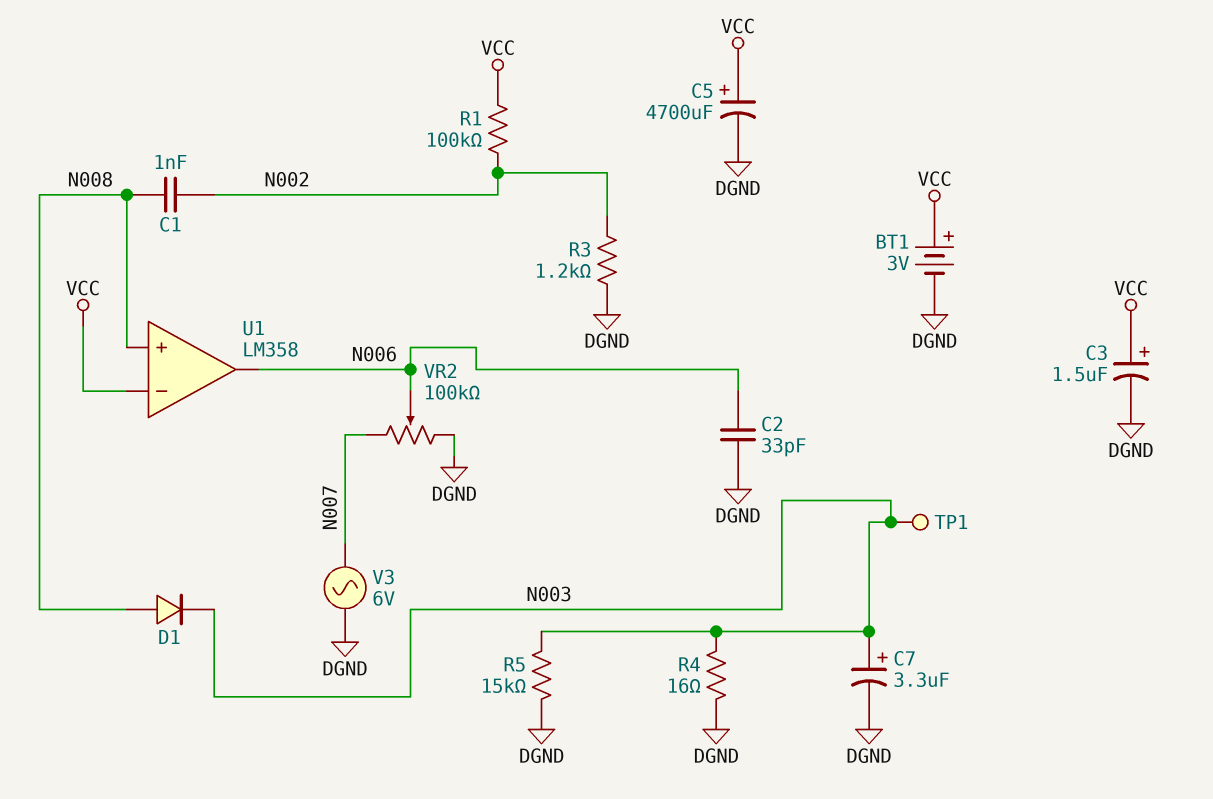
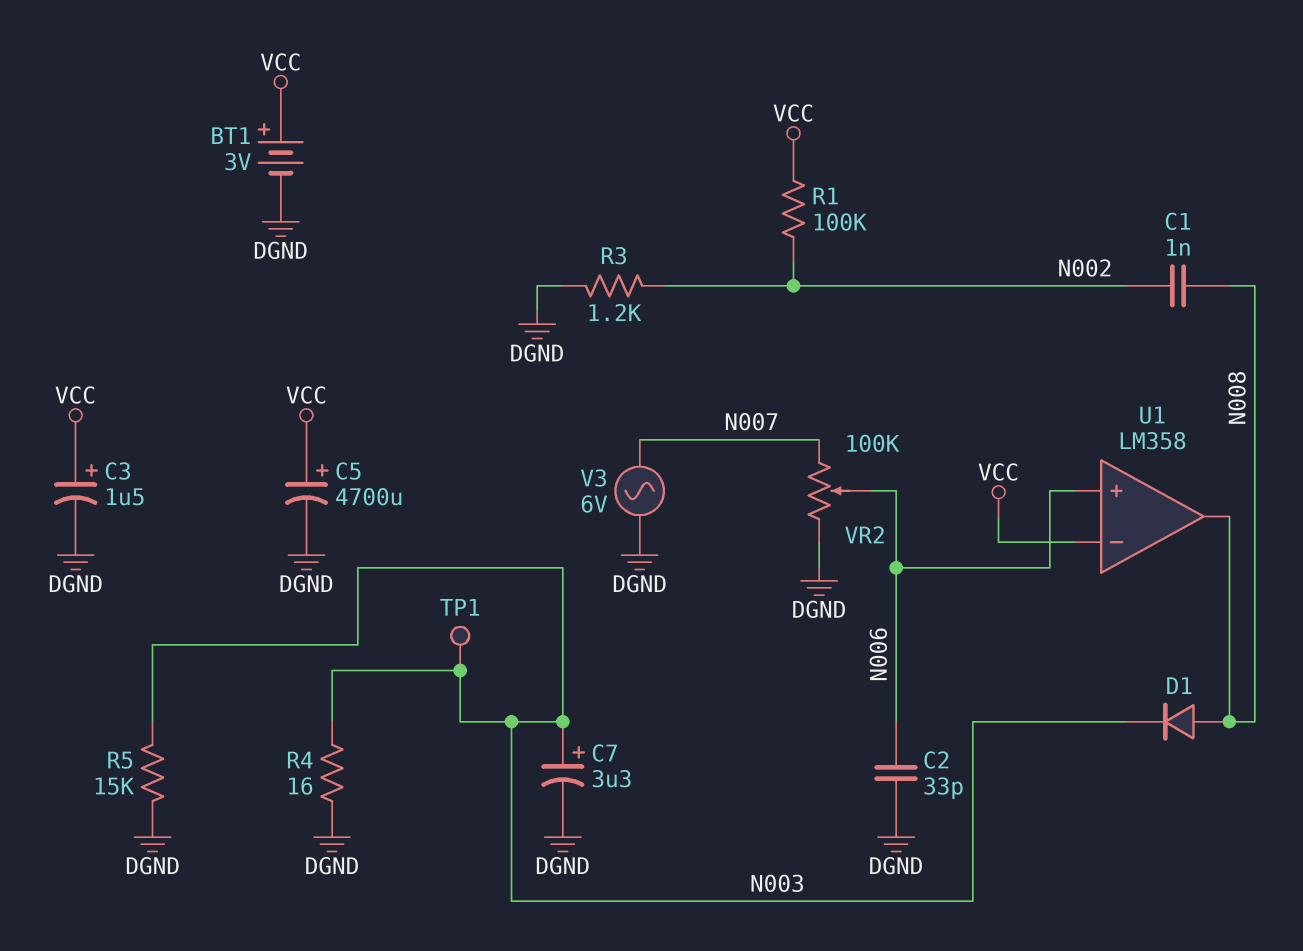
U1 pin in+: N008 -> N006
U1 pin out: N006 -> N008

